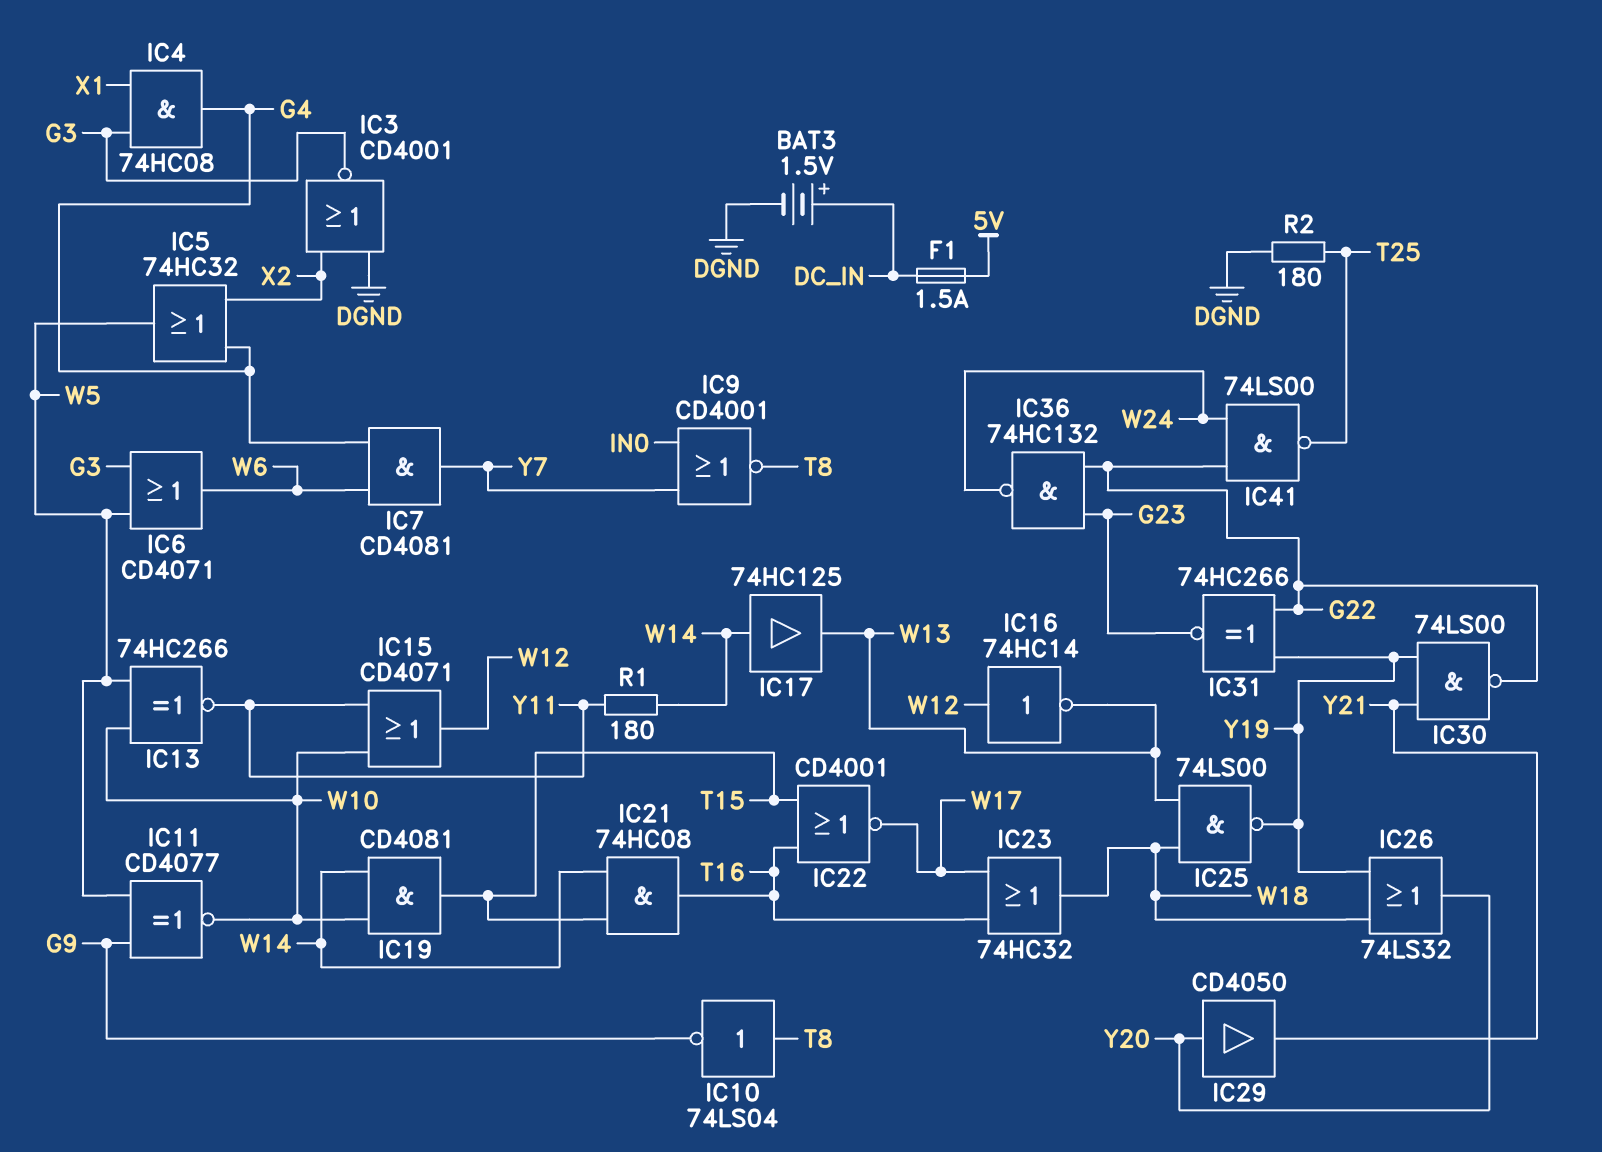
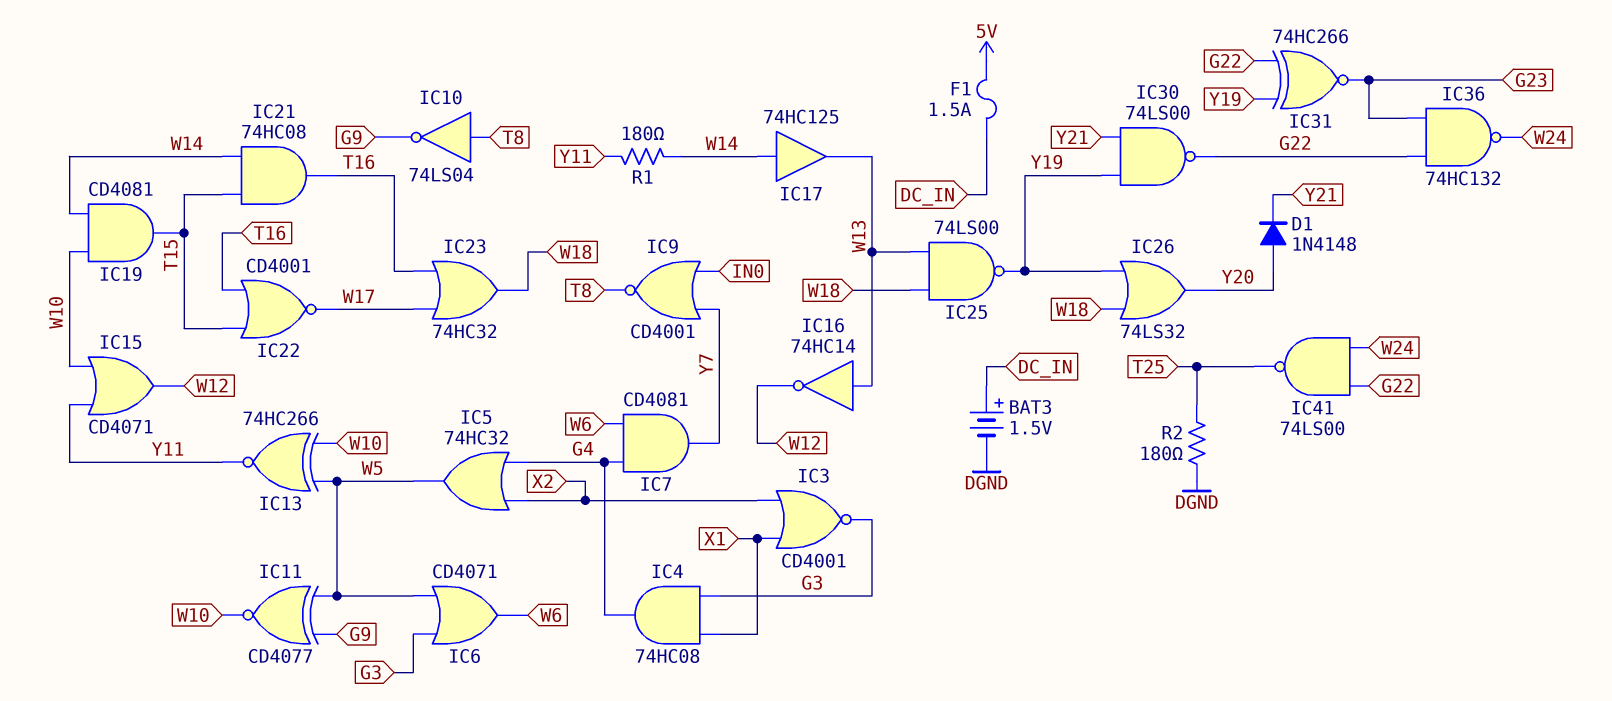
D1: none -> diode 1N4148 (A Y20, K Y21)
IC3: NOR CD4001 (in DGND, in X2, out G3) -> NOR CD4001 (in X1, in X2, out G3)
IC16: NOT 74HC14 (in W12, out W13) -> NOT 74HC14 (in W13, out W12)
IC29: buffer CD4050 (in Y20, out Y21) -> none

